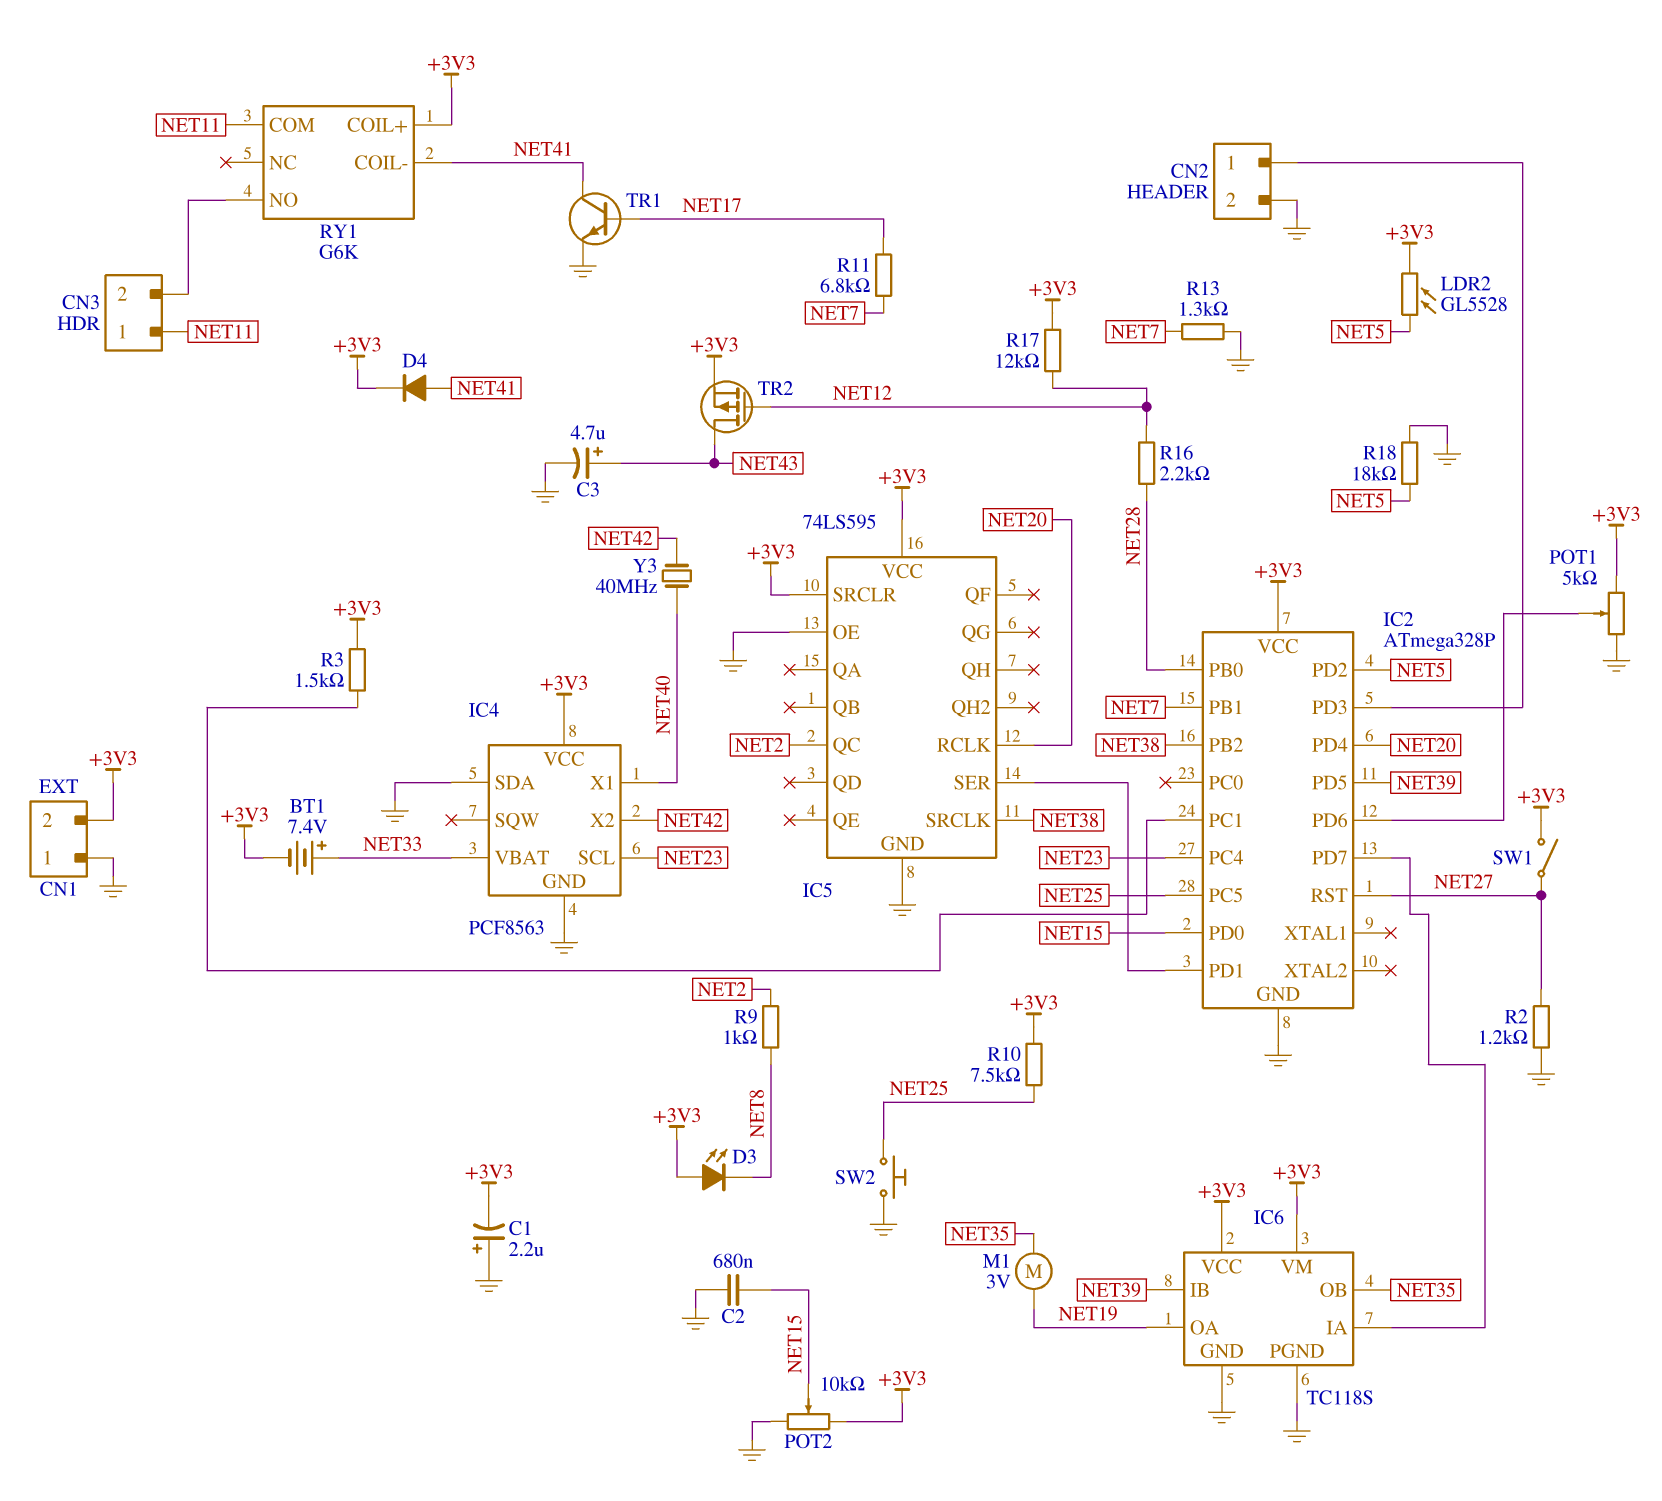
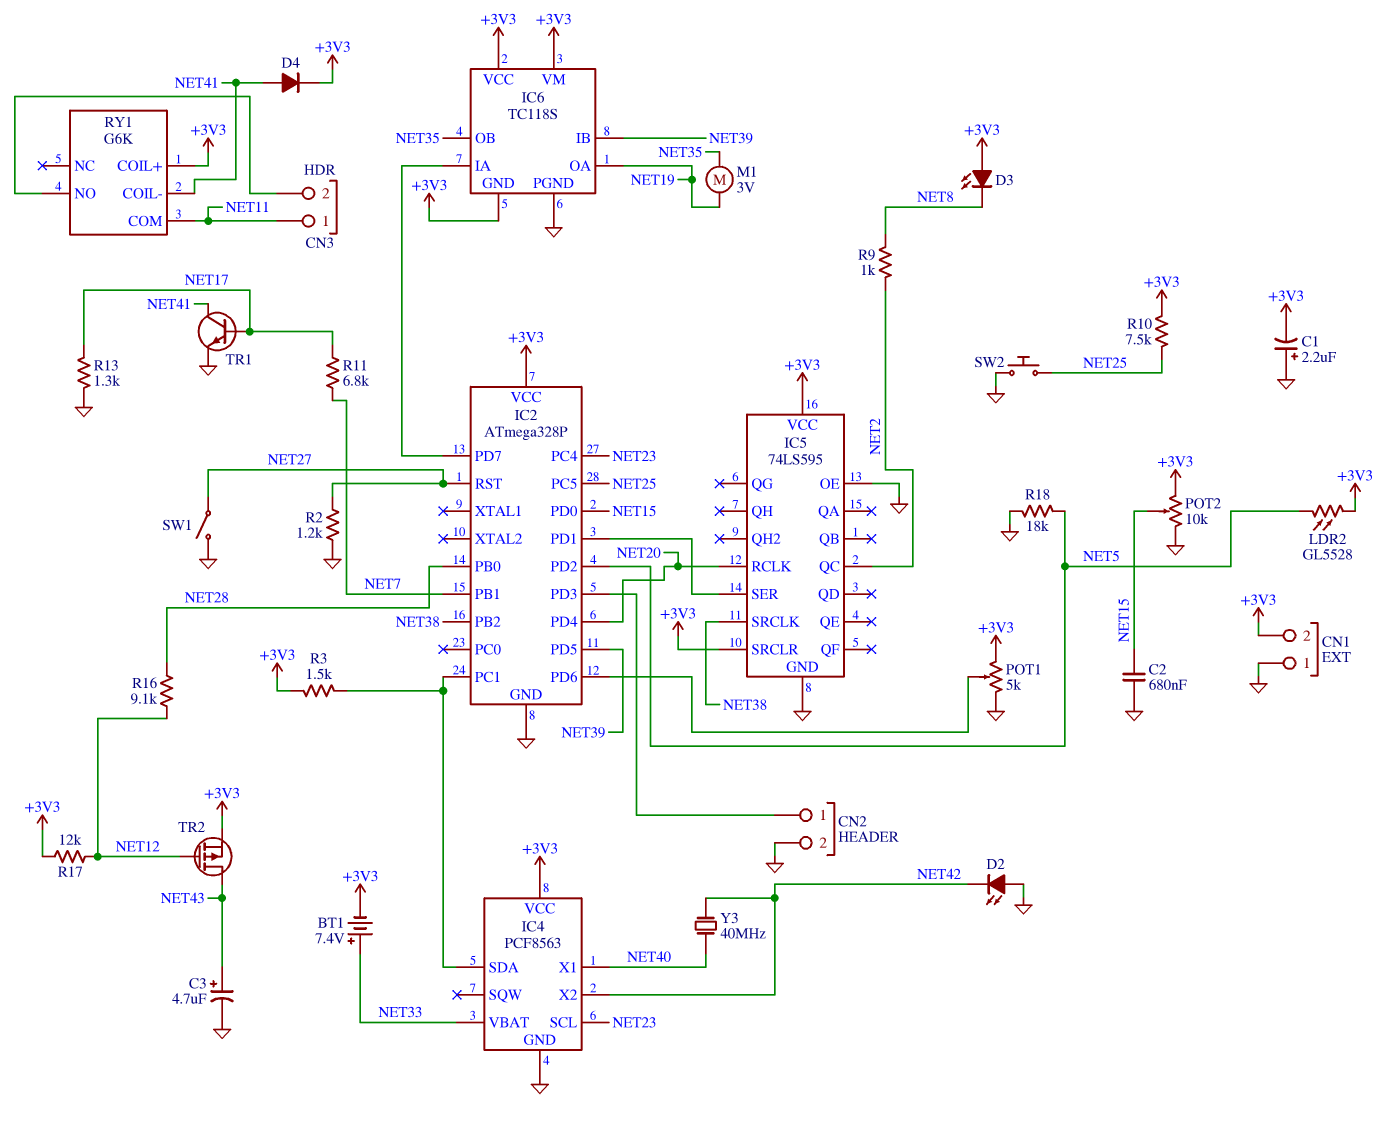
D2: none -> LED (A GND, K NET42)
IC4 pin SDA: GND -> IC2/PC1
IC6 pin GND: GND -> +3V3
R13: 1.3k (GND, NET7) -> 1.3k (GND, NET17)
R16: 2.2k (NET12, NET28) -> 9.1k (NET12, NET28)
SW1: switch (+3V3, NET27) -> switch (GND, NET27)

